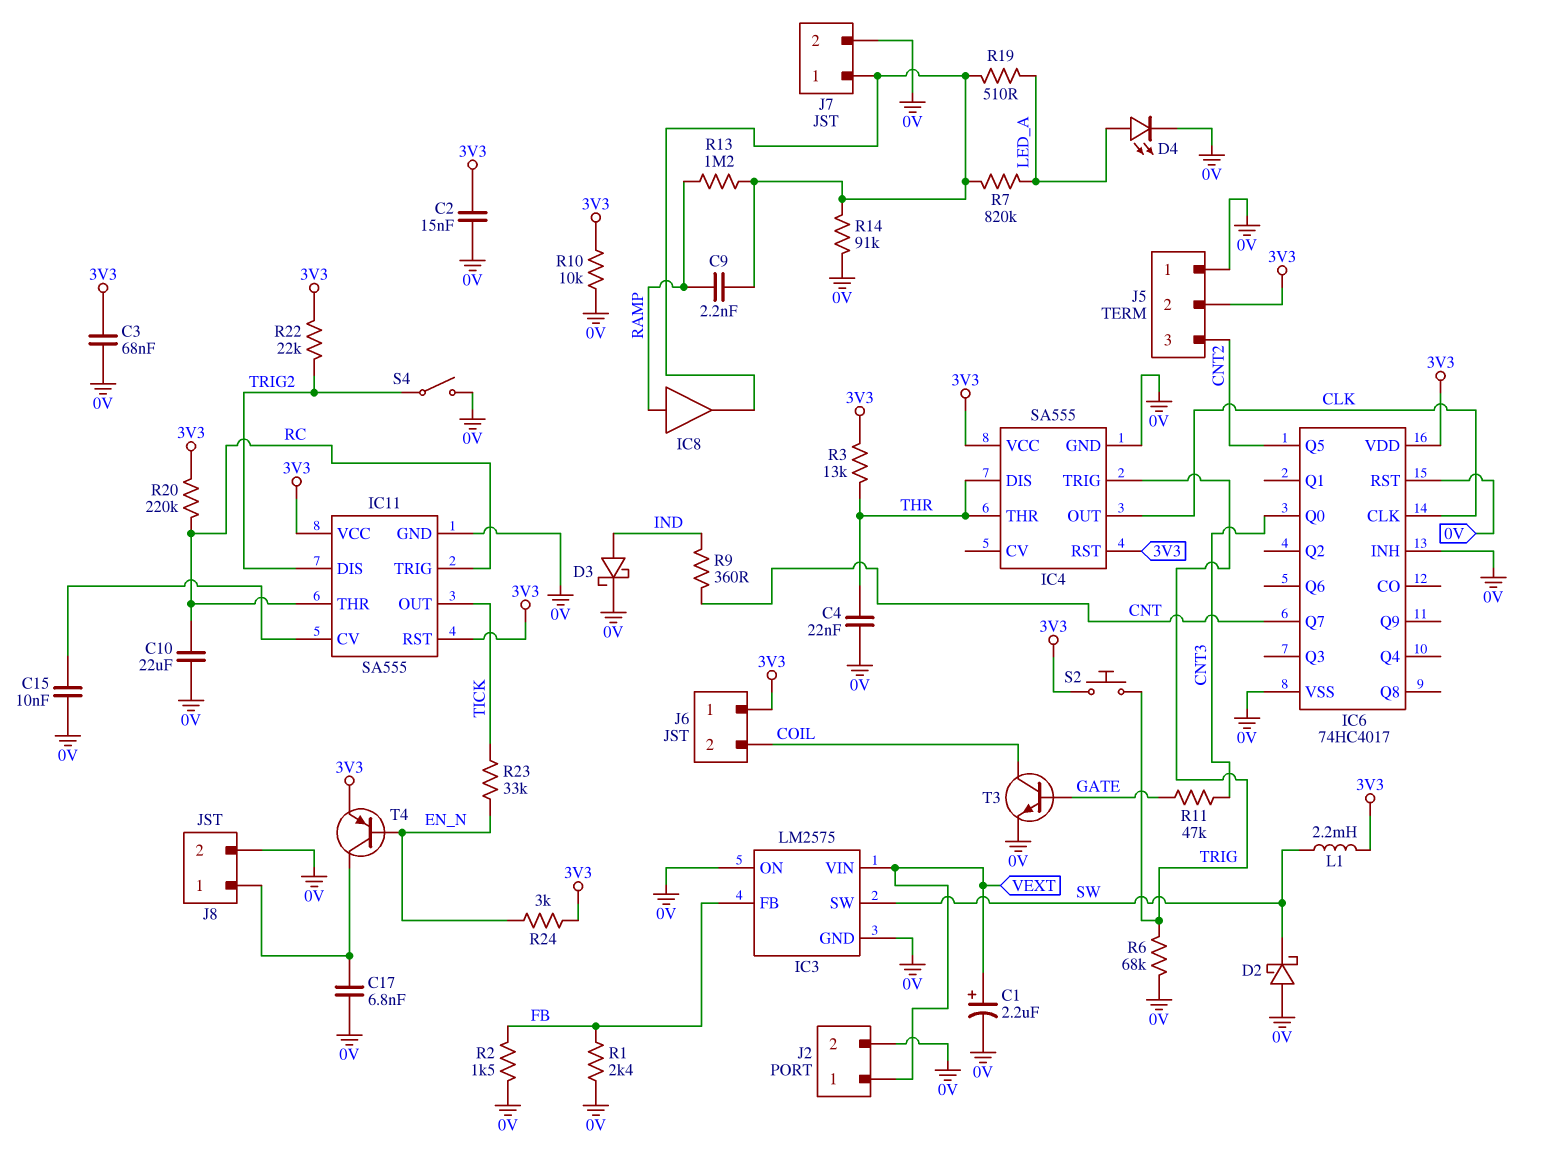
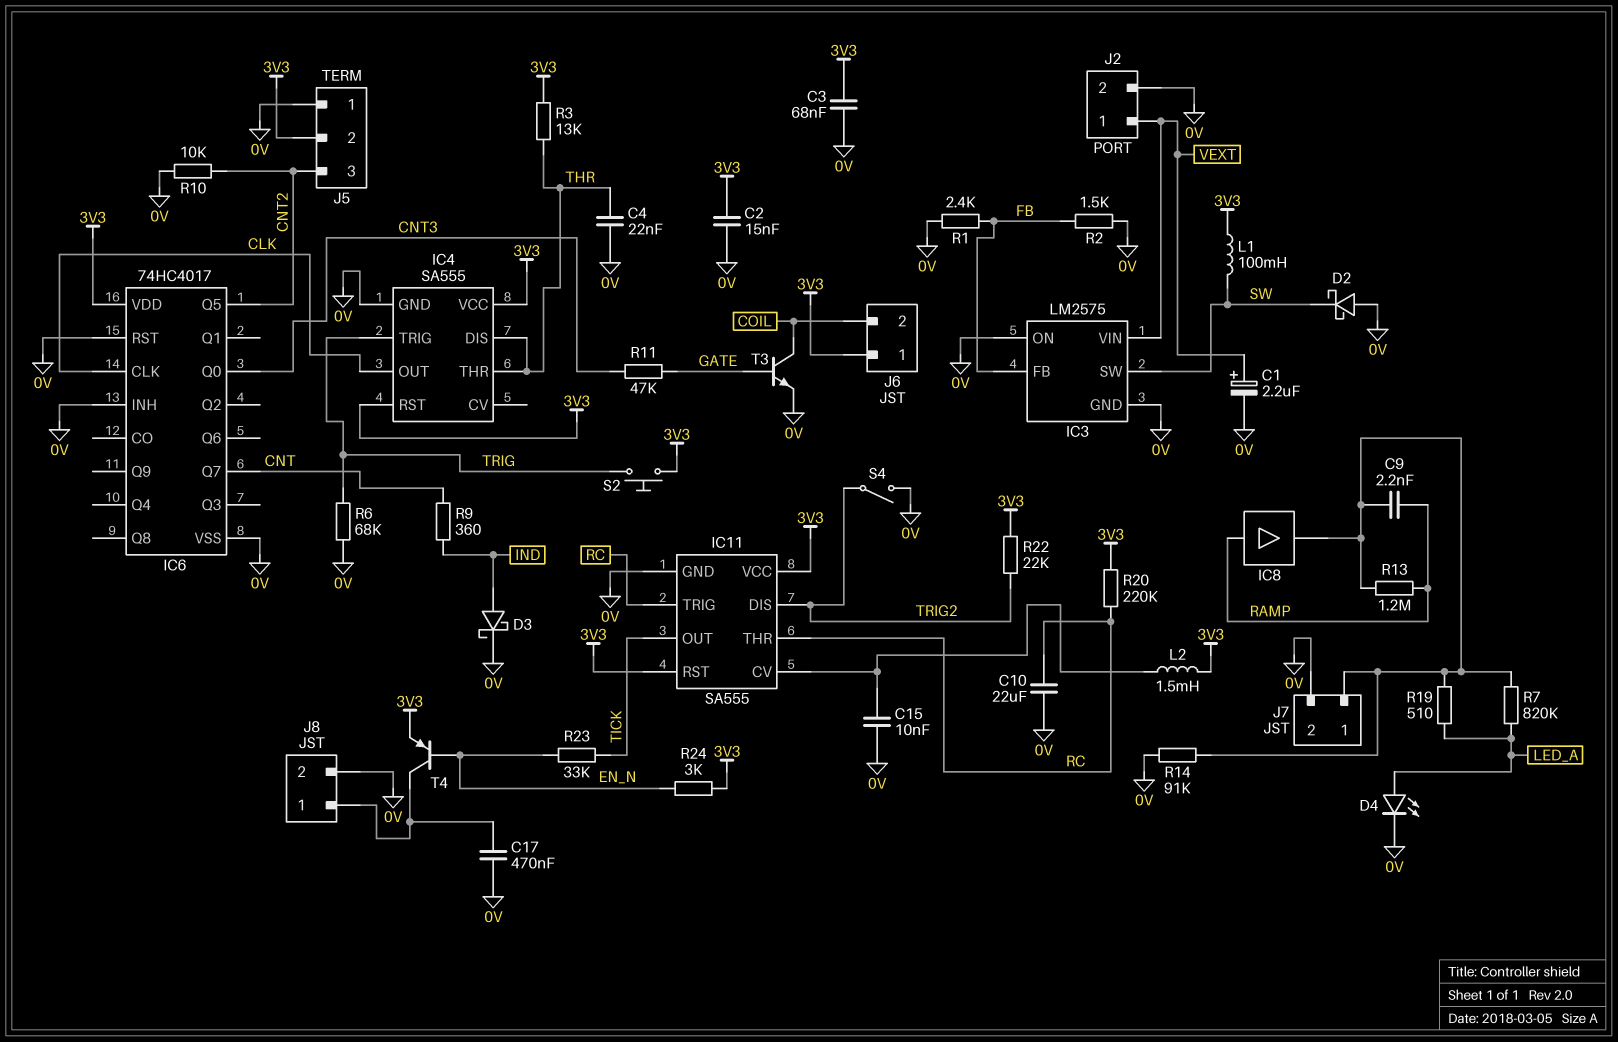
C17: 6.8nF (0V, J8/1) -> 470nF (0V, J8/1)
L1: 2.2mH (3V3, SW) -> 100mH (3V3, SW)
L2: none -> 1.5mH (3V3, IC11/CV)
R10: 10k (0V, 3V3) -> 10k (0V, CNT2)

